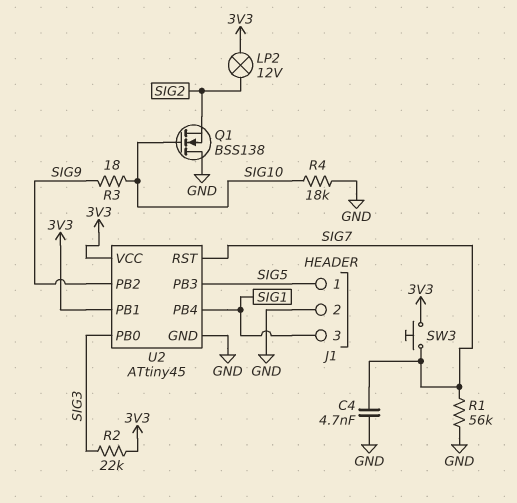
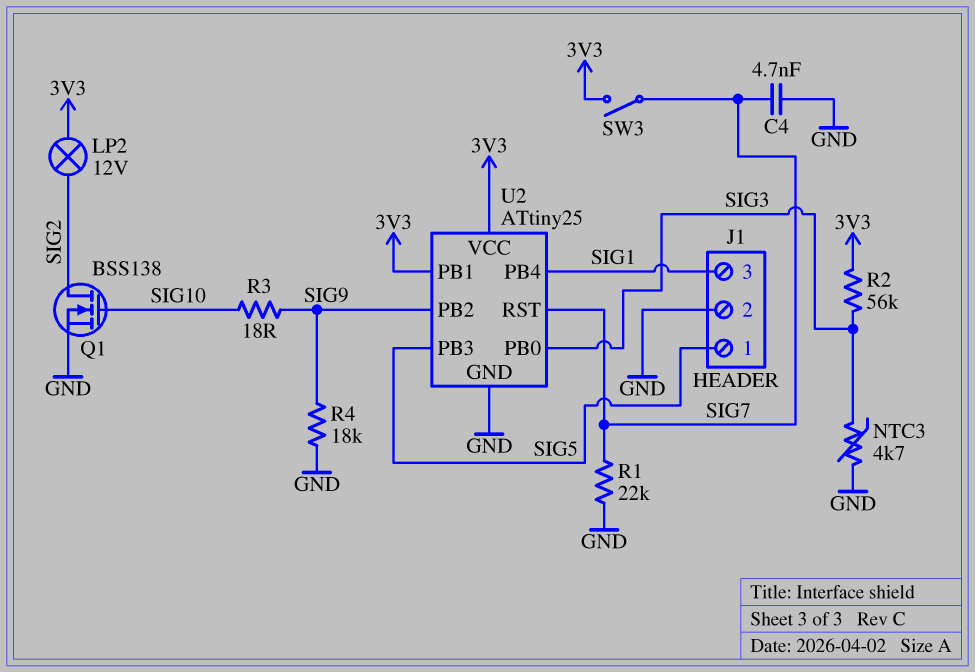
NTC3: none -> 4.7k (GND, SIG3)
Q1: NMOS BSS138 (G SIG10, D GND, S SIG2) -> NMOS BSS138 (G SIG10, D SIG2, S GND)
R1: 56k (GND, SIG7) -> 22k (GND, SIG7)
R2: 22k (3V3, SIG3) -> 56k (3V3, SIG3)
R4: 18k (GND, SIG10) -> 18k (GND, SIG9)
SW3: button (3V3, SIG7) -> switch (3V3, SIG7)
U2: ATtiny45 -> ATtiny25

